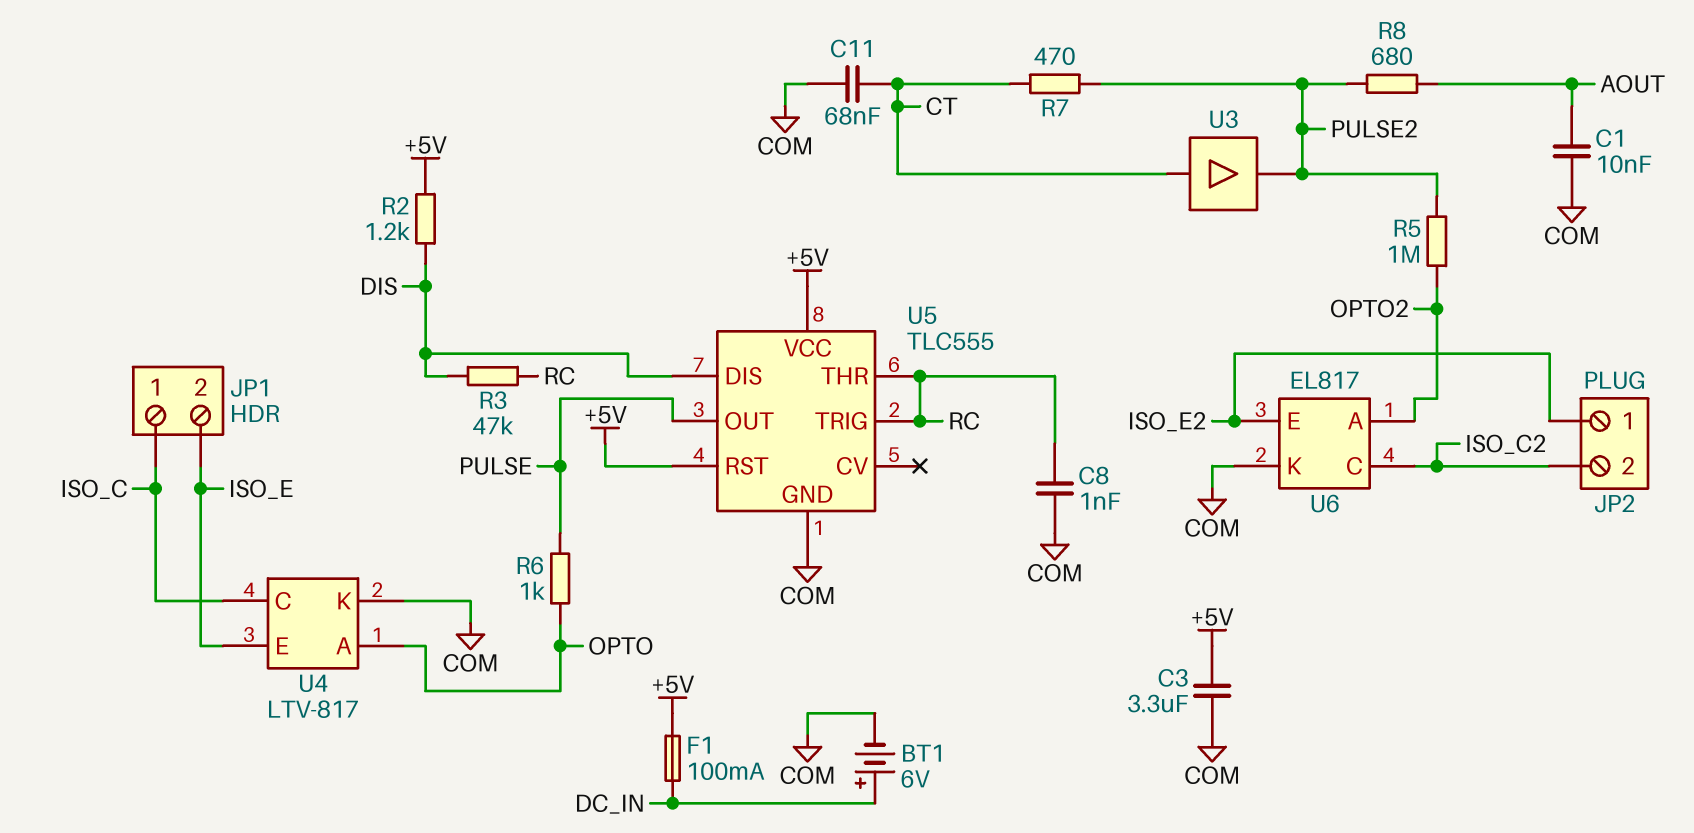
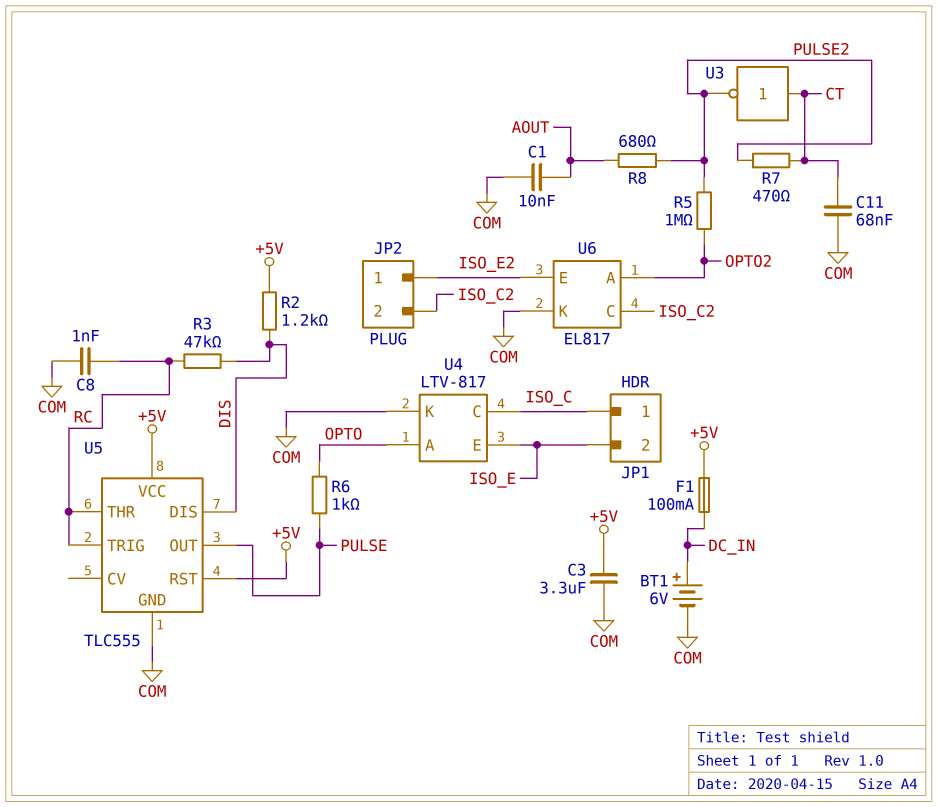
U3: buffer (in CT, out PULSE2) -> NOT (in CT, out PULSE2)

